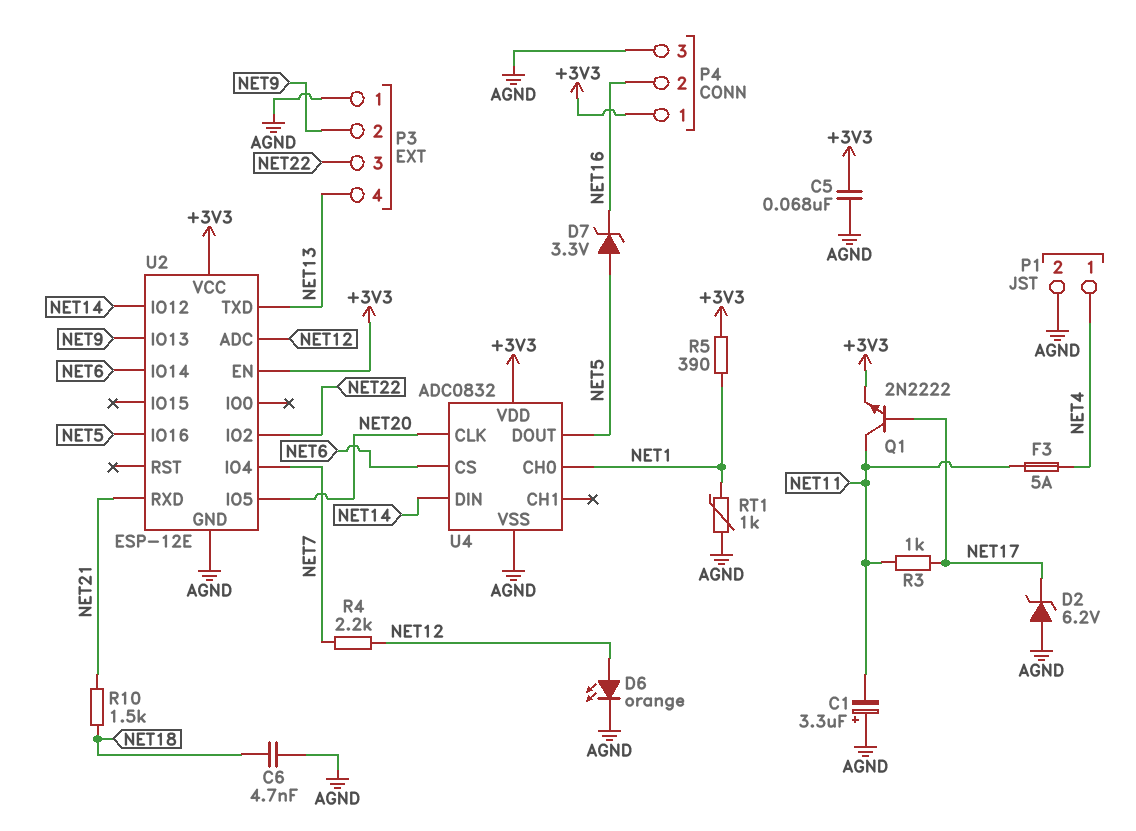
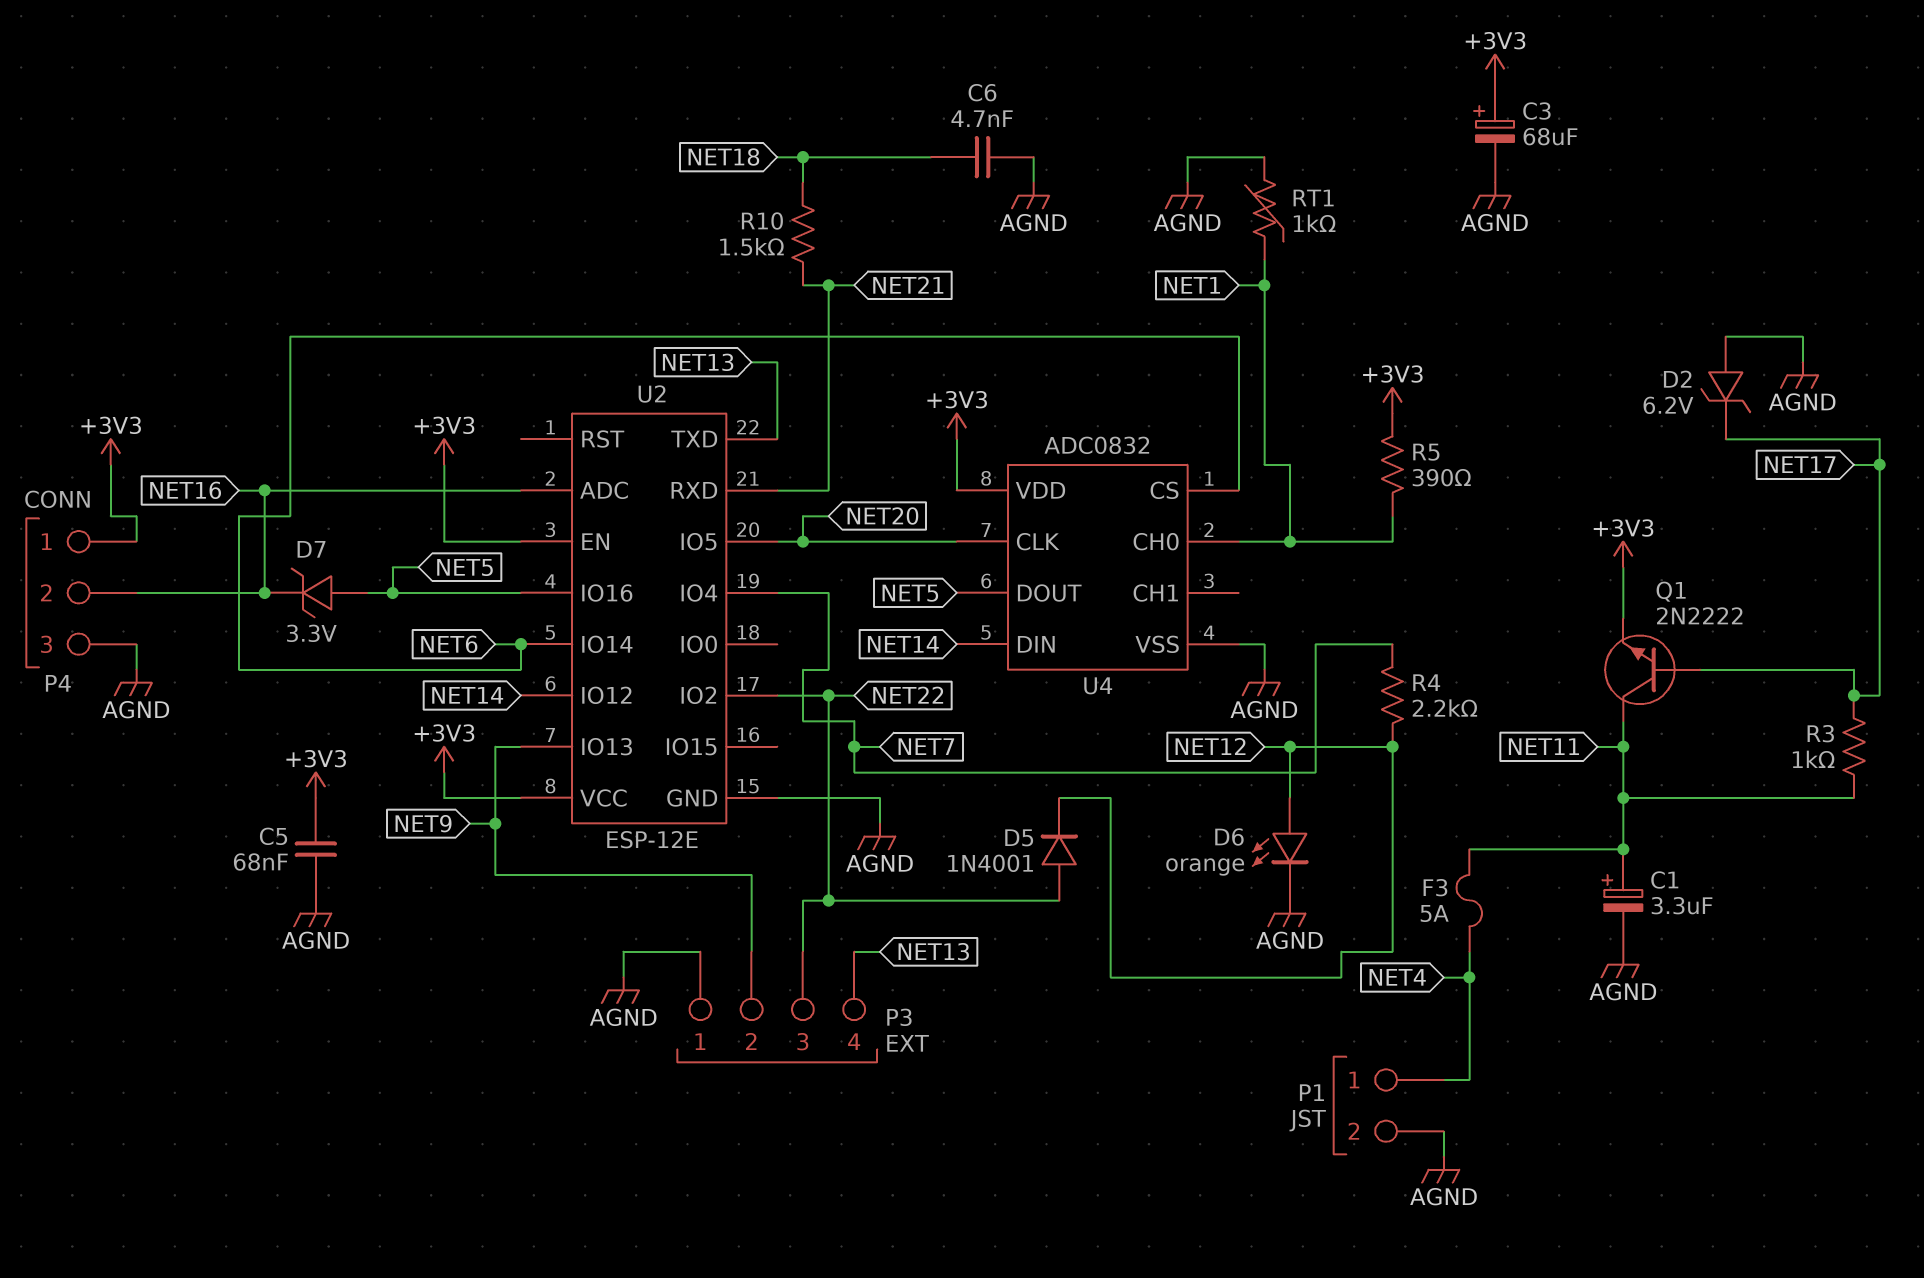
C1: 3.3uF (plus AGND, minus NET11) -> 3.3uF (plus NET11, minus AGND)
C3: none -> 68uF (plus +3V3, minus AGND)
D5: none -> diode 1N4001 (A NET22, K NET12)
U2 pin ADC: NET12 -> NET16

